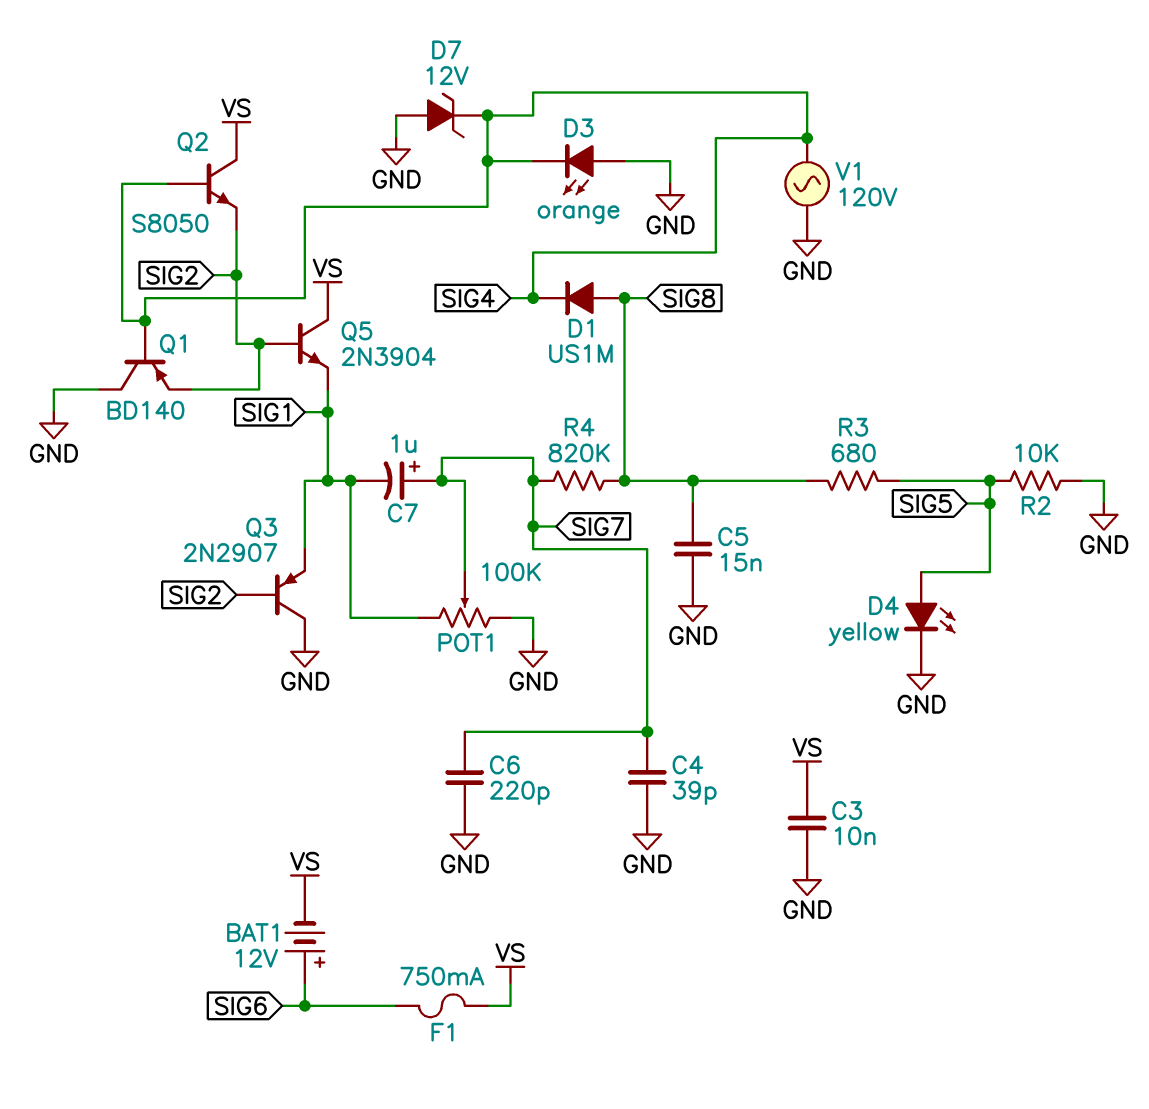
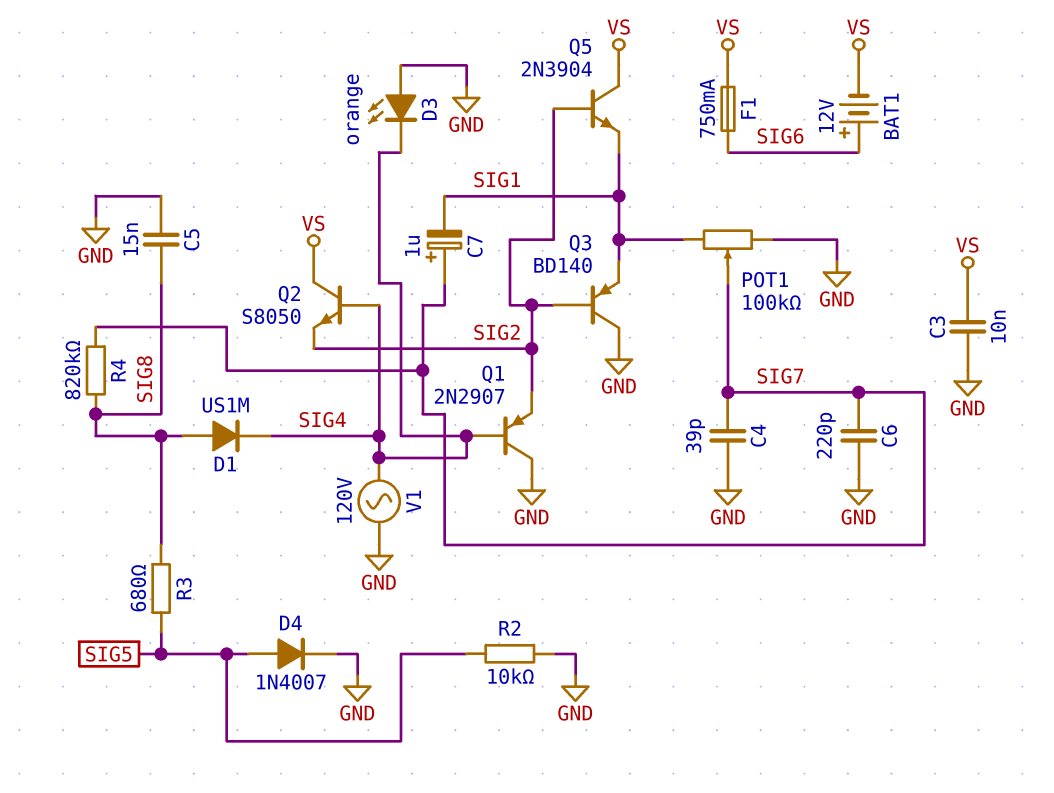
D4: LED yellow (A SIG5, K GND) -> diode 1N4007 (A SIG5, K GND)
D7: zener 12V (A GND, K SIG4) -> none
Q1: PNP BD140 (B SIG4, C GND, E SIG2) -> PNP 2N2907 (B SIG4, C GND, E SIG2)
Q3: PNP 2N2907 (B SIG2, C GND, E SIG1) -> PNP BD140 (B SIG2, C GND, E SIG1)

